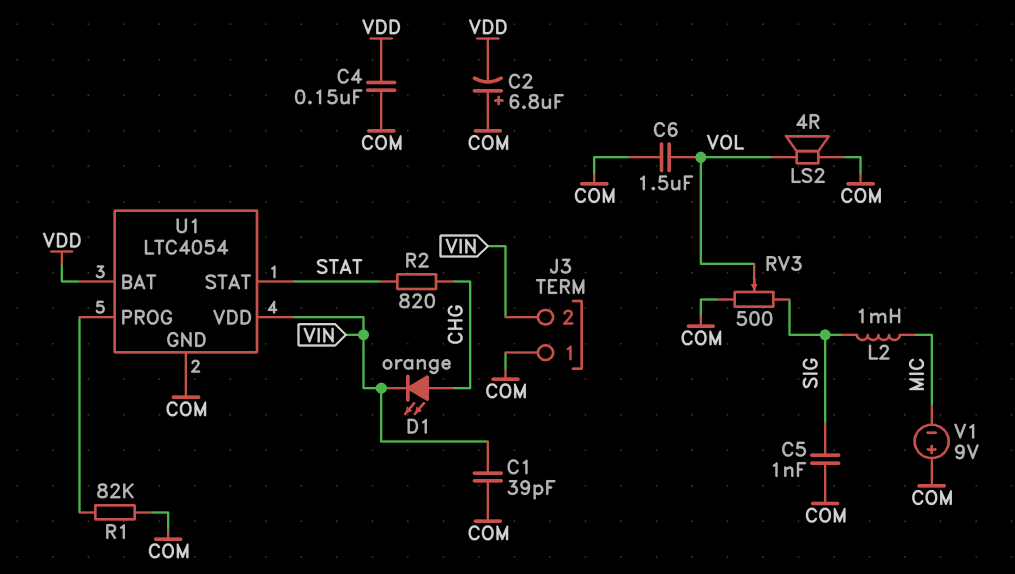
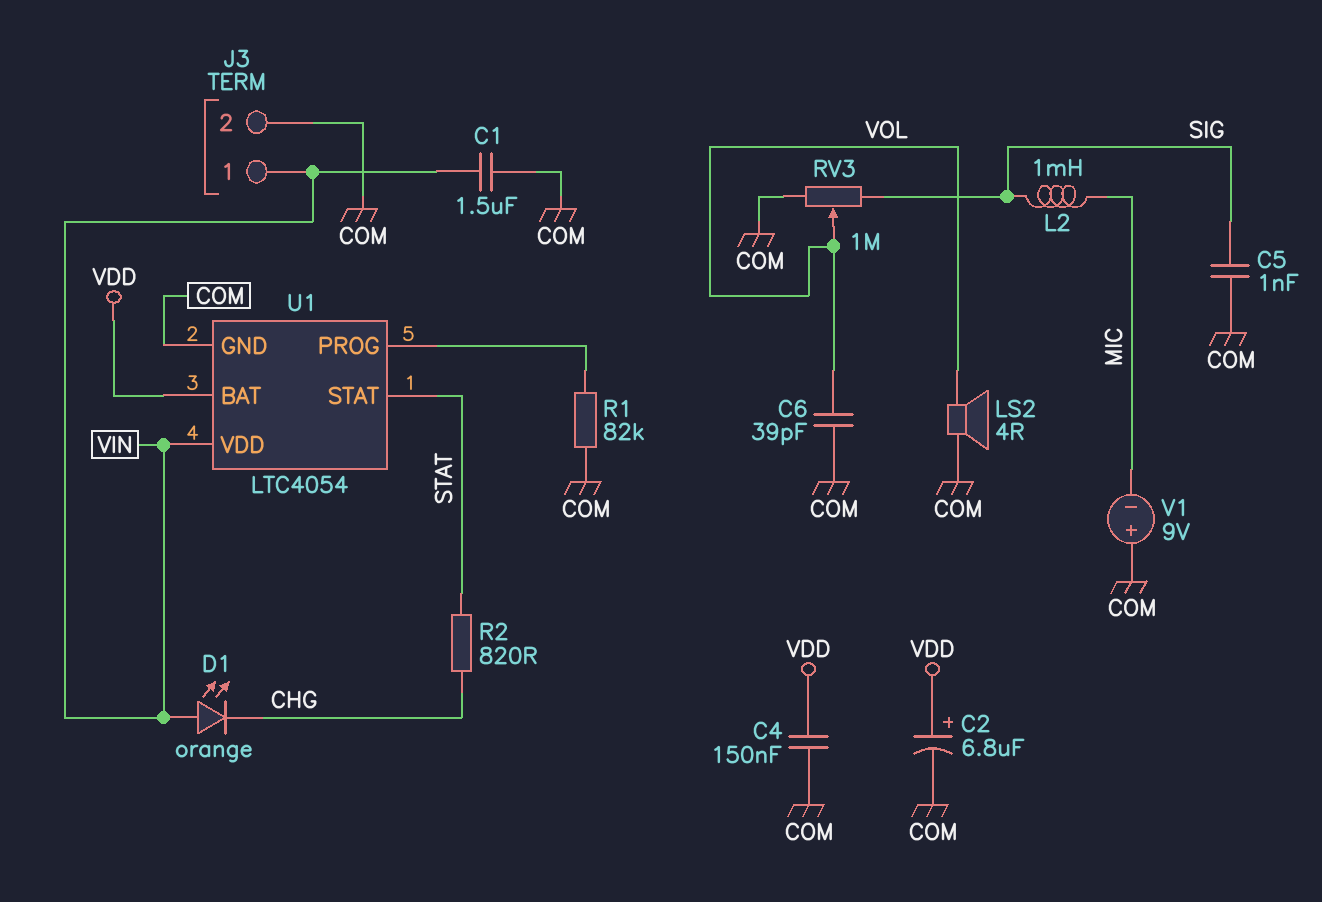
C1: 39pF (COM, VIN) -> 1.5uF (COM, VIN)
C2: 6.8uF (plus COM, minus VDD) -> 6.8uF (plus VDD, minus COM)
C6: 1.5uF (COM, VOL) -> 39pF (COM, VOL)
D1: LED orange (A CHG, K VIN) -> LED orange (A VIN, K CHG)
J3 pin 1: COM -> VIN
J3 pin 2: VIN -> COM
RV3: 500 (COM, SIG, wiper VOL) -> 1M (COM, SIG, wiper VOL)

